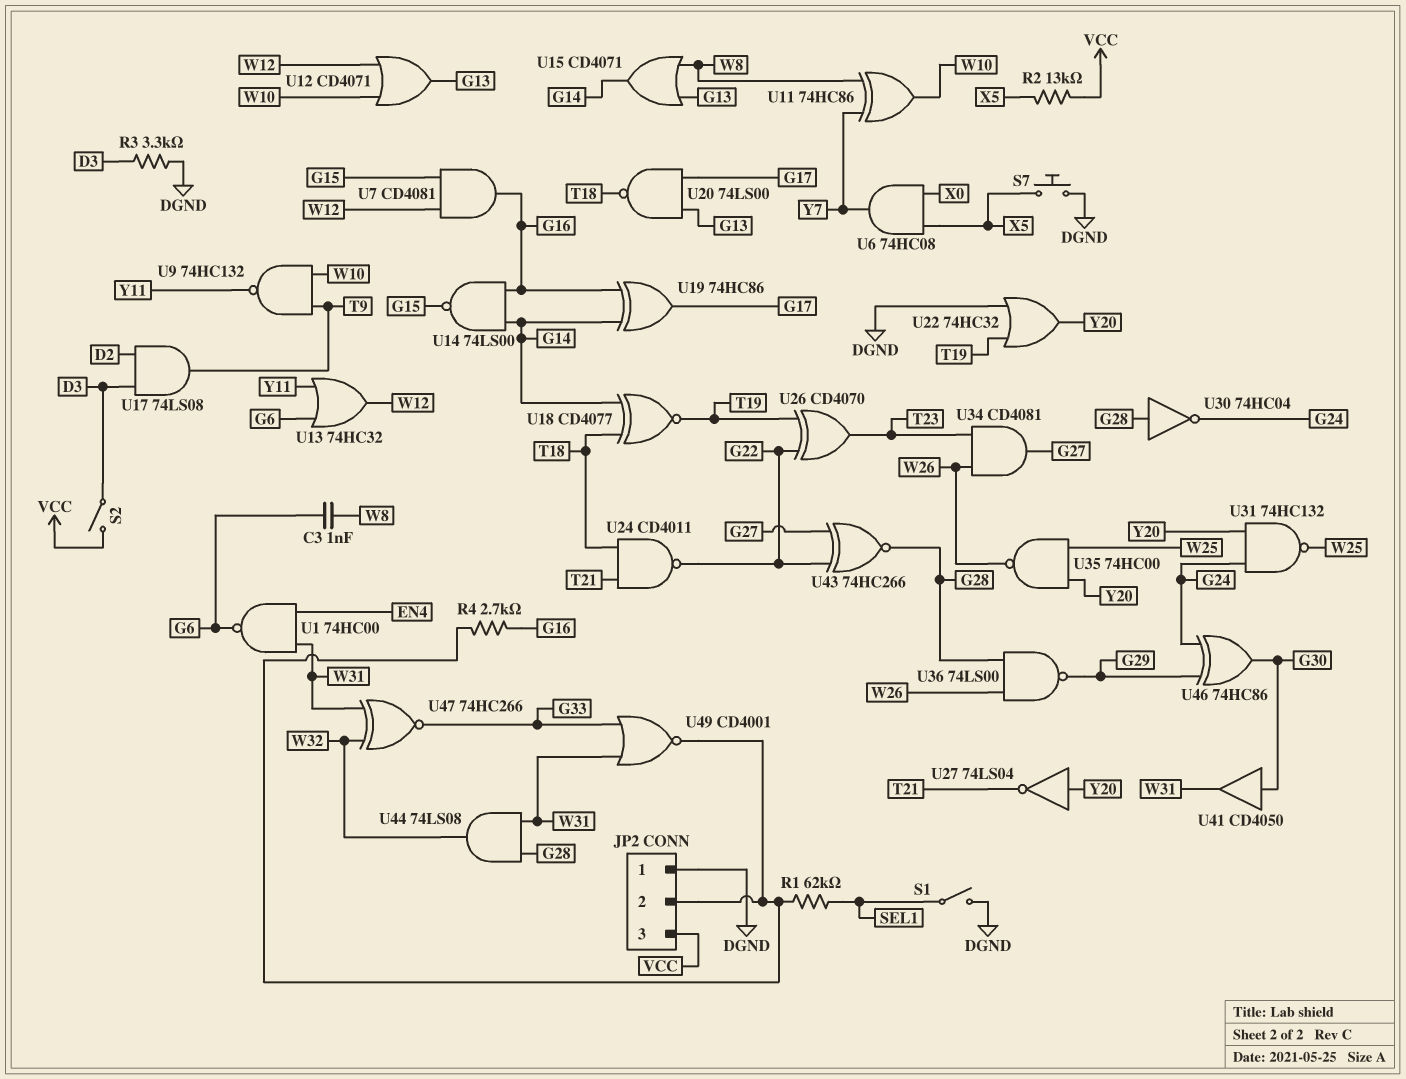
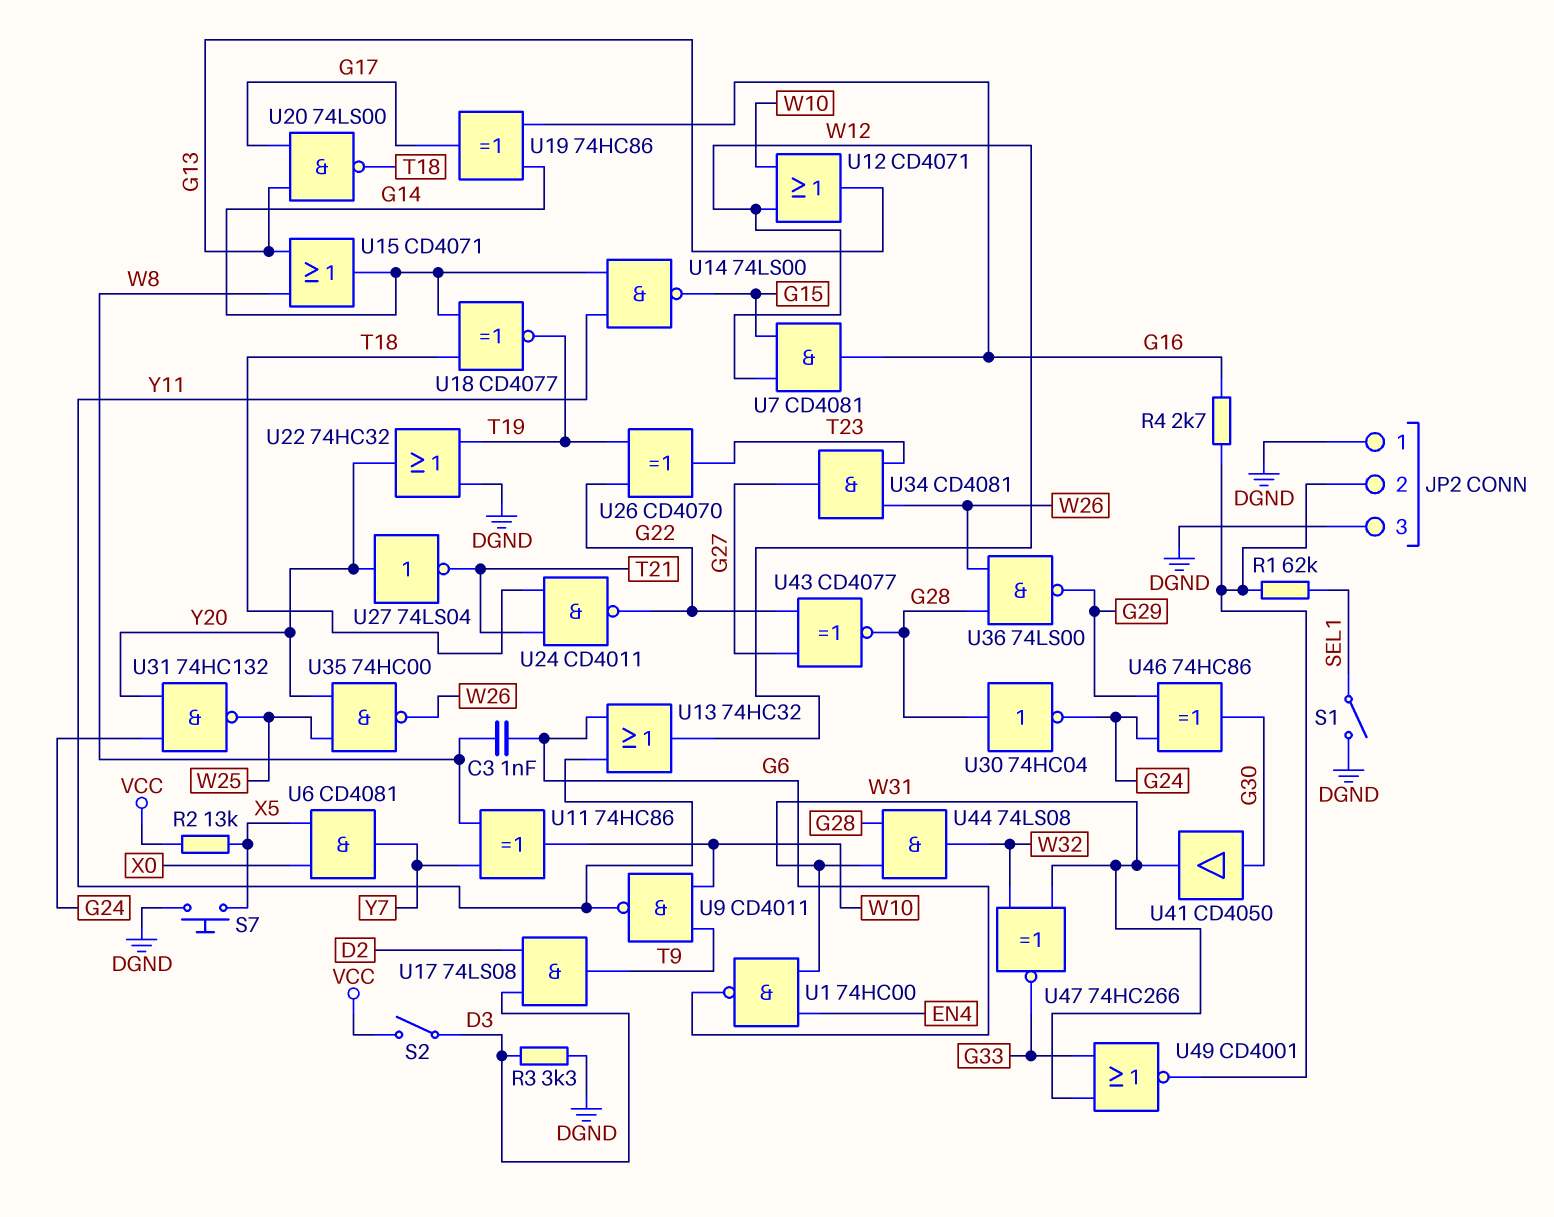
JP2 pin 3: VCC -> DGND
U6: AND 74HC08 (in X0, in X5, out Y7) -> AND CD4081 (in X0, in X5, out Y7)
U9: NAND 74HC132 (in T9, in W10, out Y11) -> NAND CD4011 (in T9, in W10, out Y11)
U14: NAND 74LS00 (in G14, in G16, out G15) -> NAND 74LS00 (in G14, in Y11, out G15)
U43: XNOR 74HC266 (in G22, in G27, out G28) -> XNOR CD4077 (in G22, in G27, out G28)

